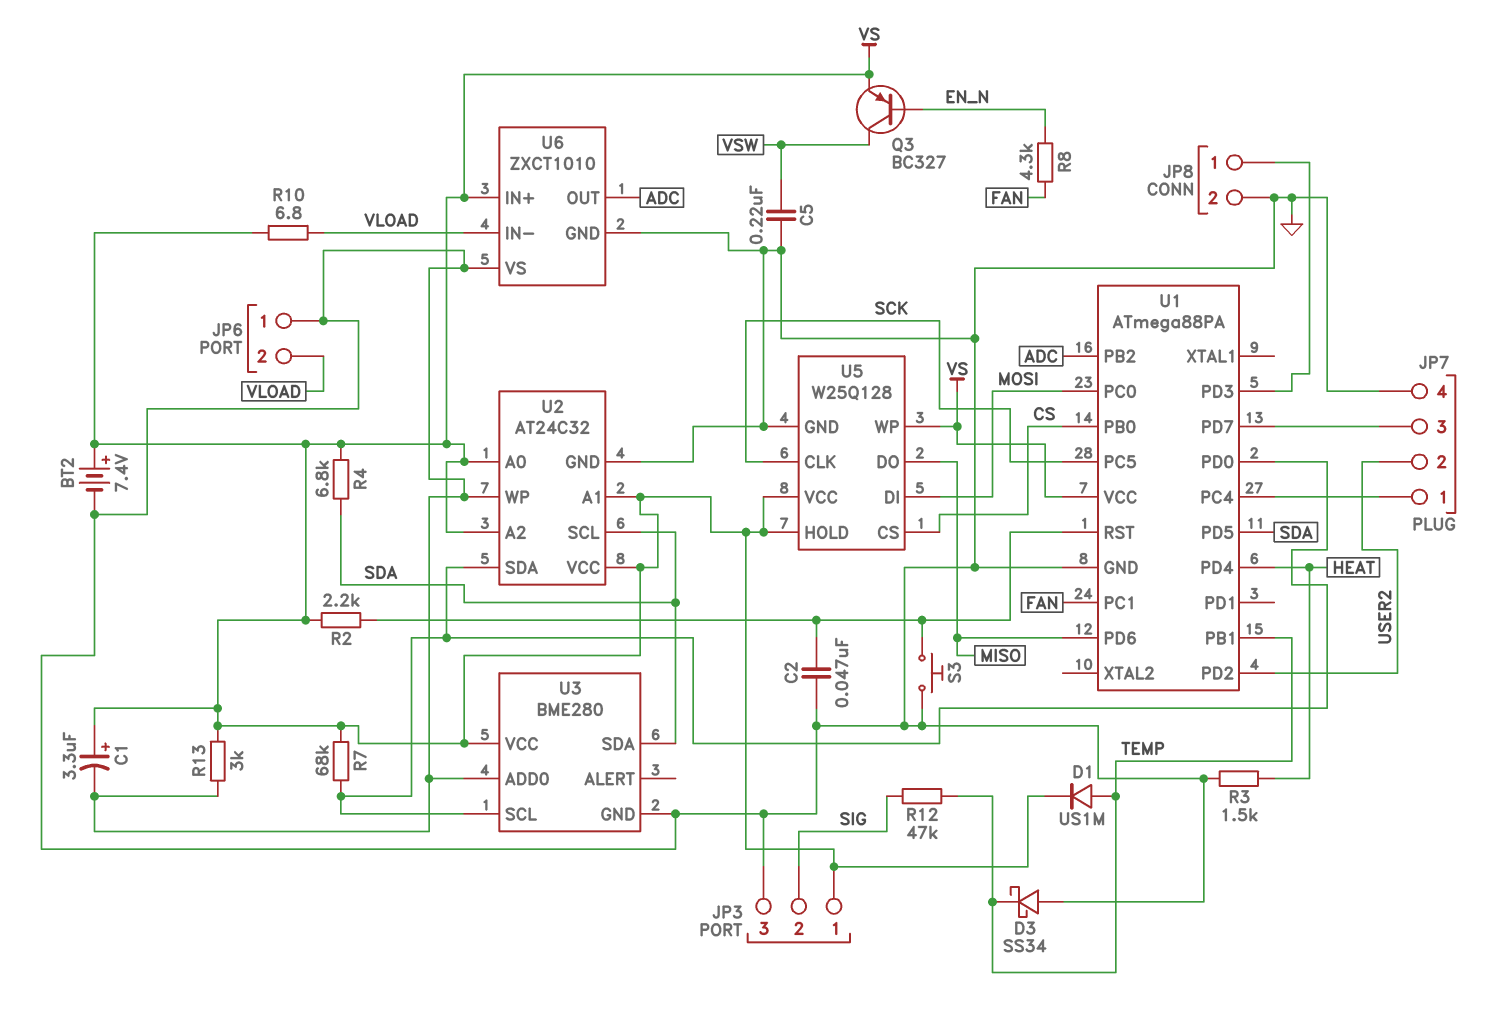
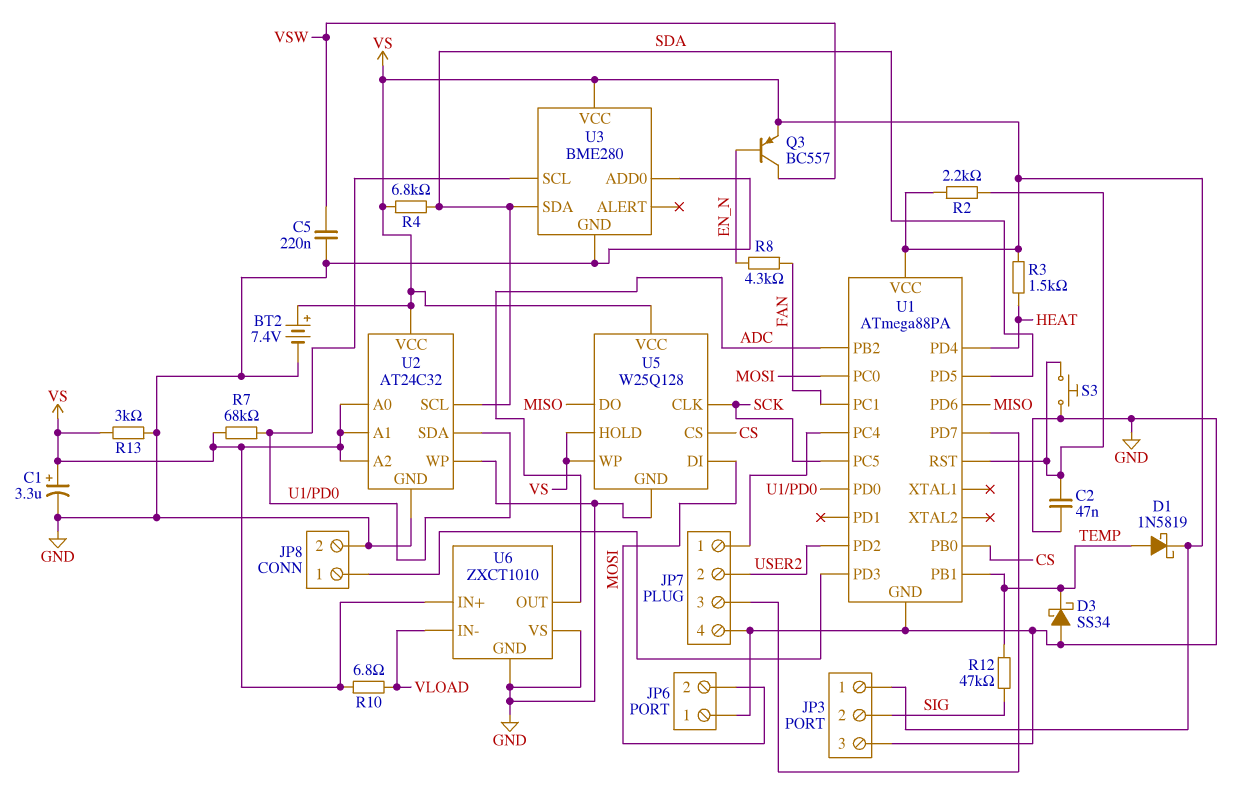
D1: diode US1M (A TEMP, K VS) -> schottky 1N5819 (A TEMP, K VS)
JP6 pin 2: VLOAD -> MOSI
Q3: PNP BC327 (B EN_N, C VSW, E VS) -> PNP BC557 (B EN_N, C VSW, E VS)
R3: 1.5k (GND, HEAT) -> 1.5k (HEAT, VS)

